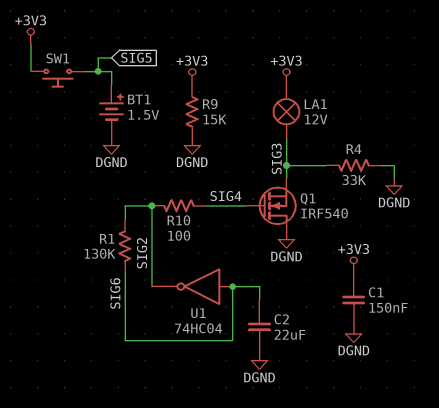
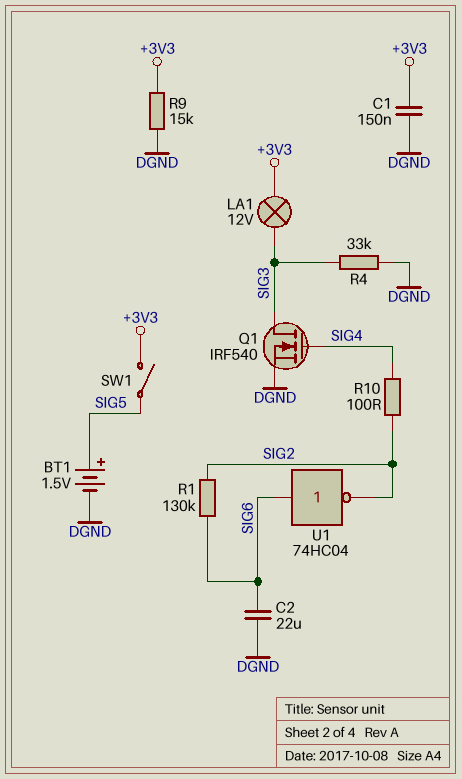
Q1: NMOS IRF540 (G SIG4, D DGND, S SIG3) -> NMOS IRF540 (G SIG4, D SIG3, S DGND)
SW1: button (+3V3, SIG5) -> switch (+3V3, SIG5)

